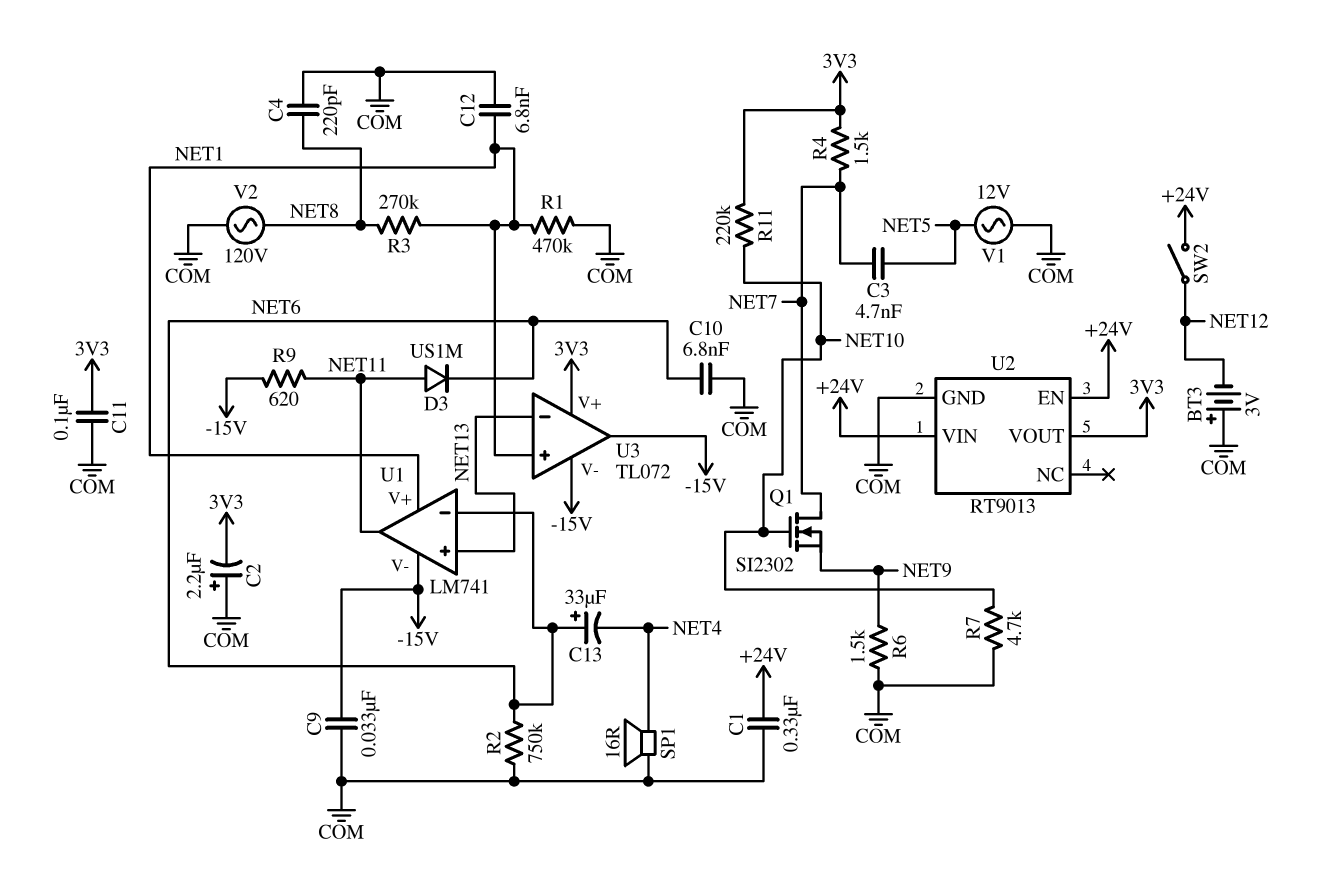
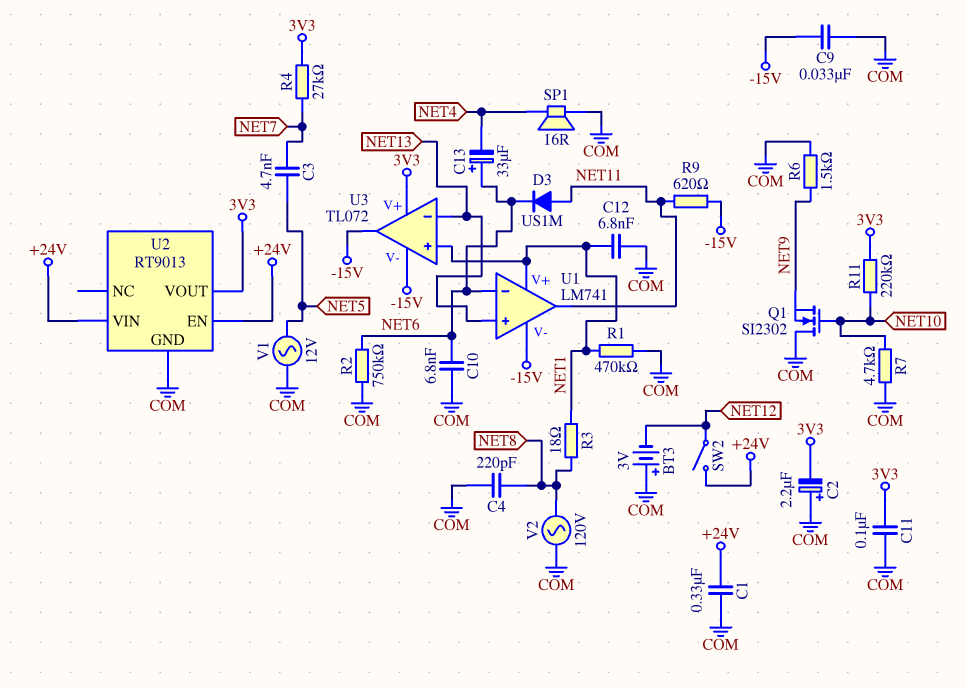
Q1: NMOS SI2302 (G NET10, D NET7, S NET9) -> NMOS SI2302 (G NET10, D COM, S NET9)
R3: 270k (NET1, NET8) -> 18 (NET1, NET8)
R4: 1.5k (3V3, NET7) -> 27k (3V3, NET7)

